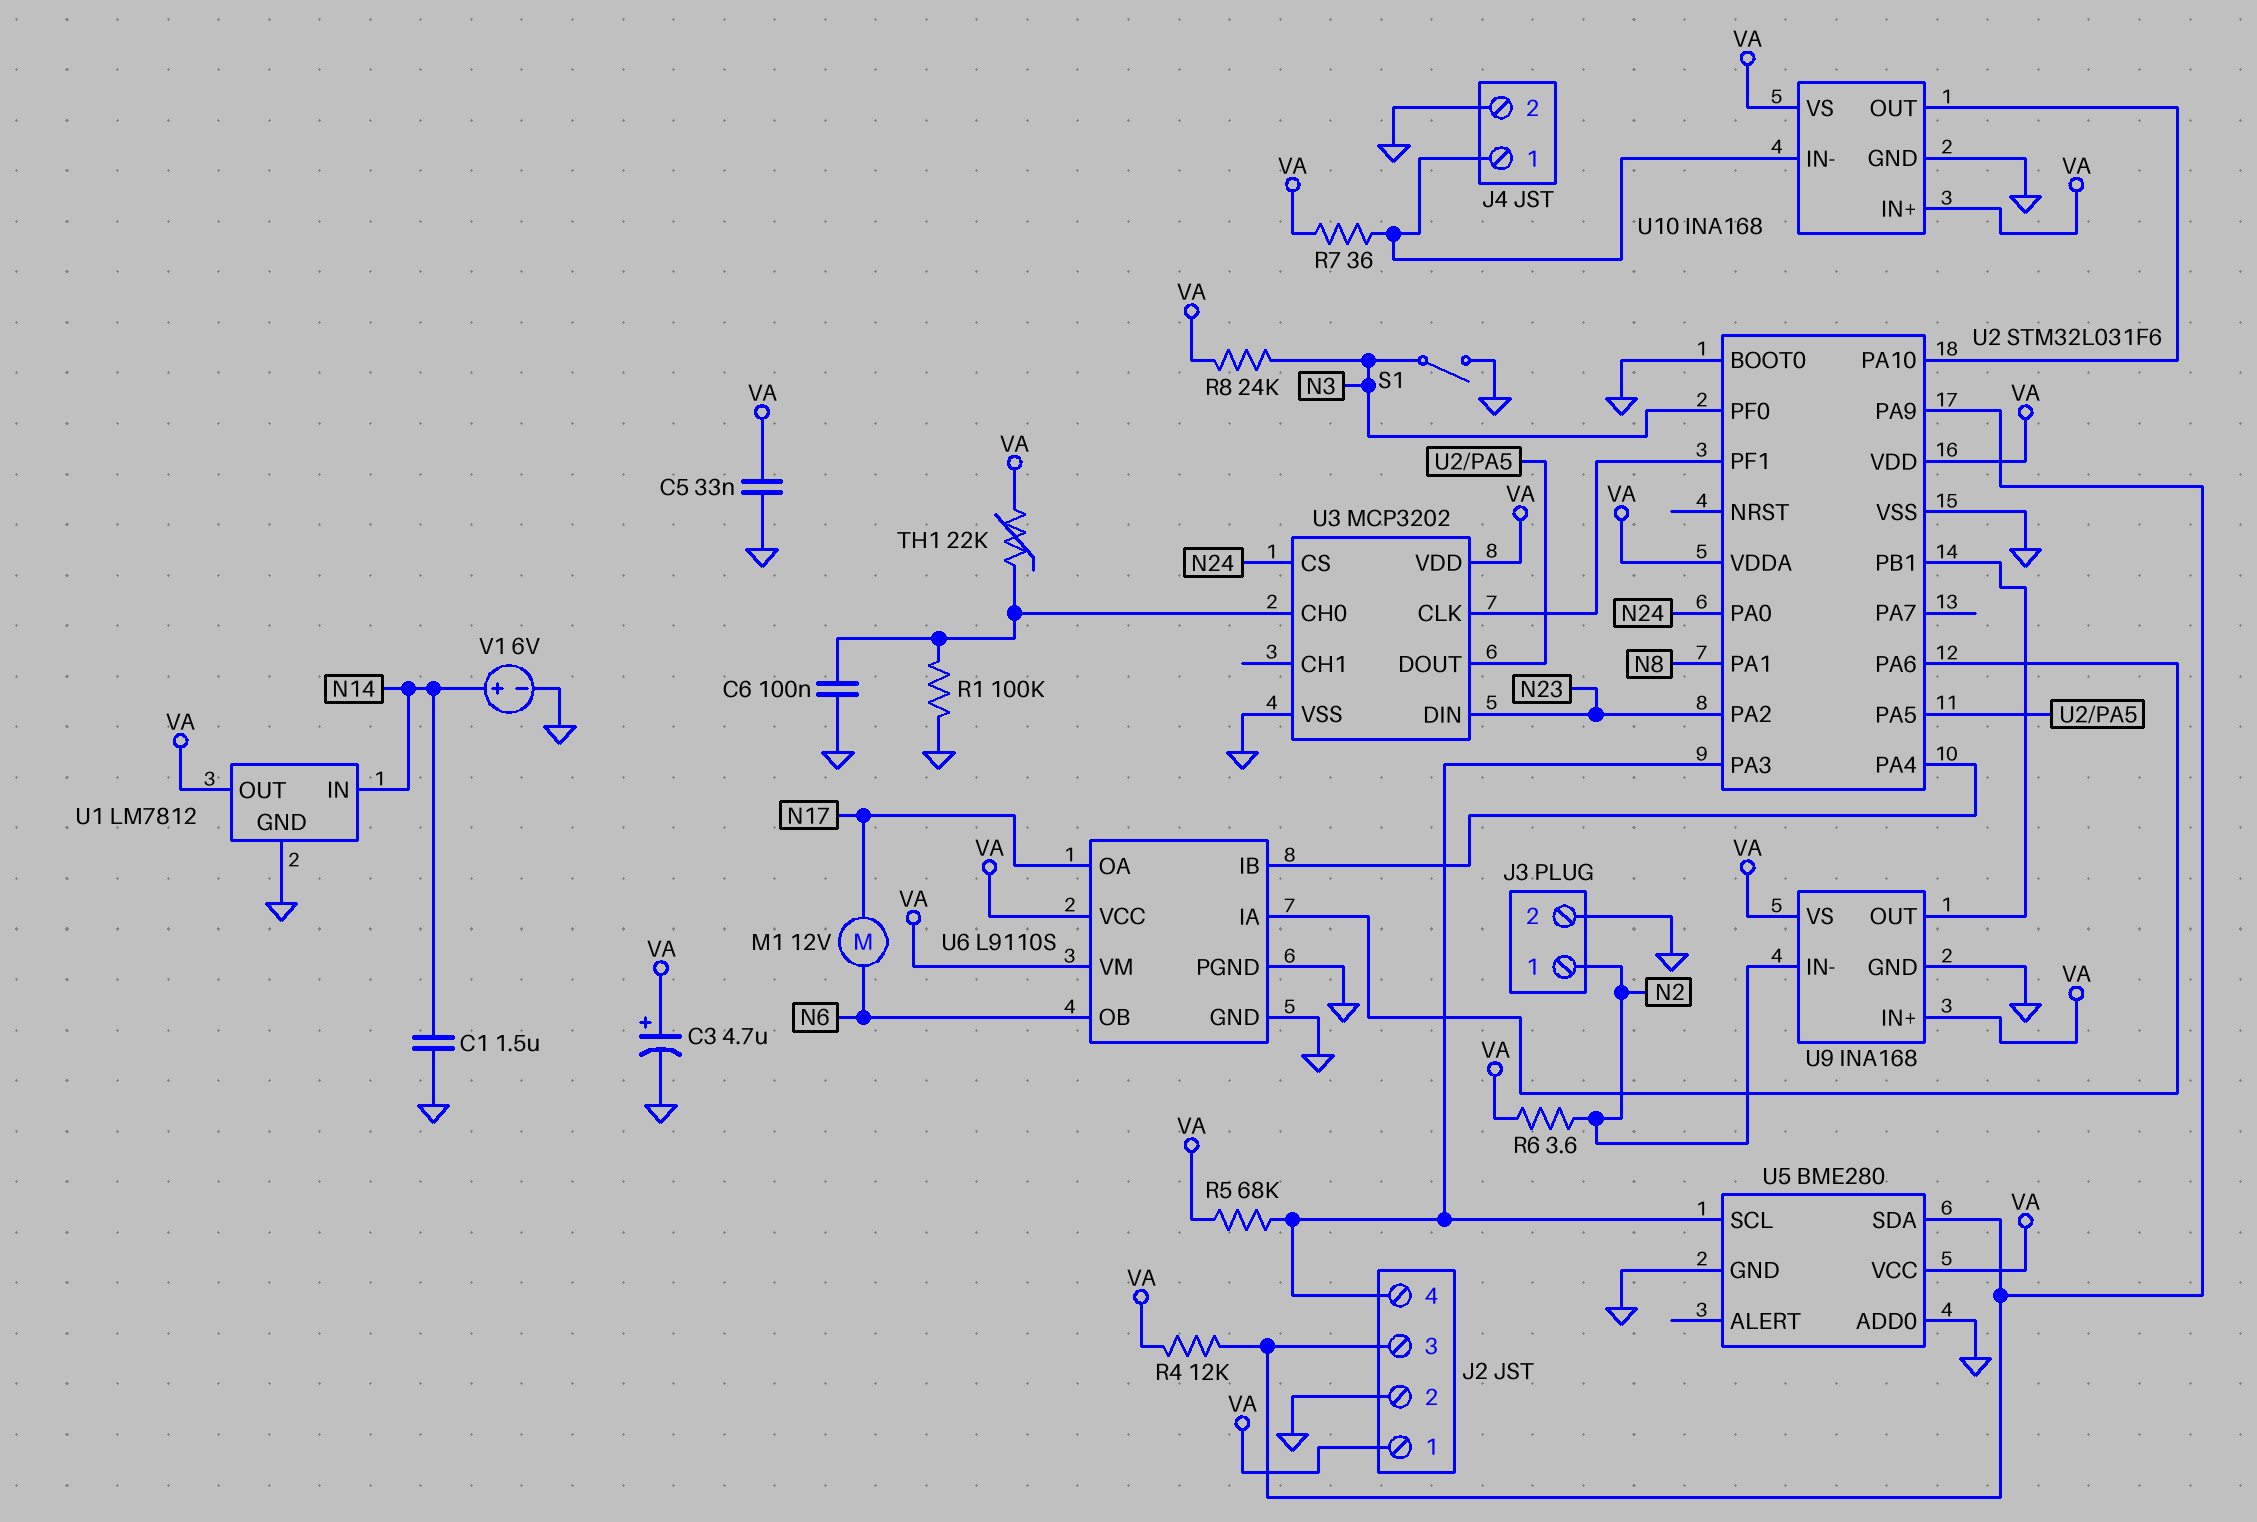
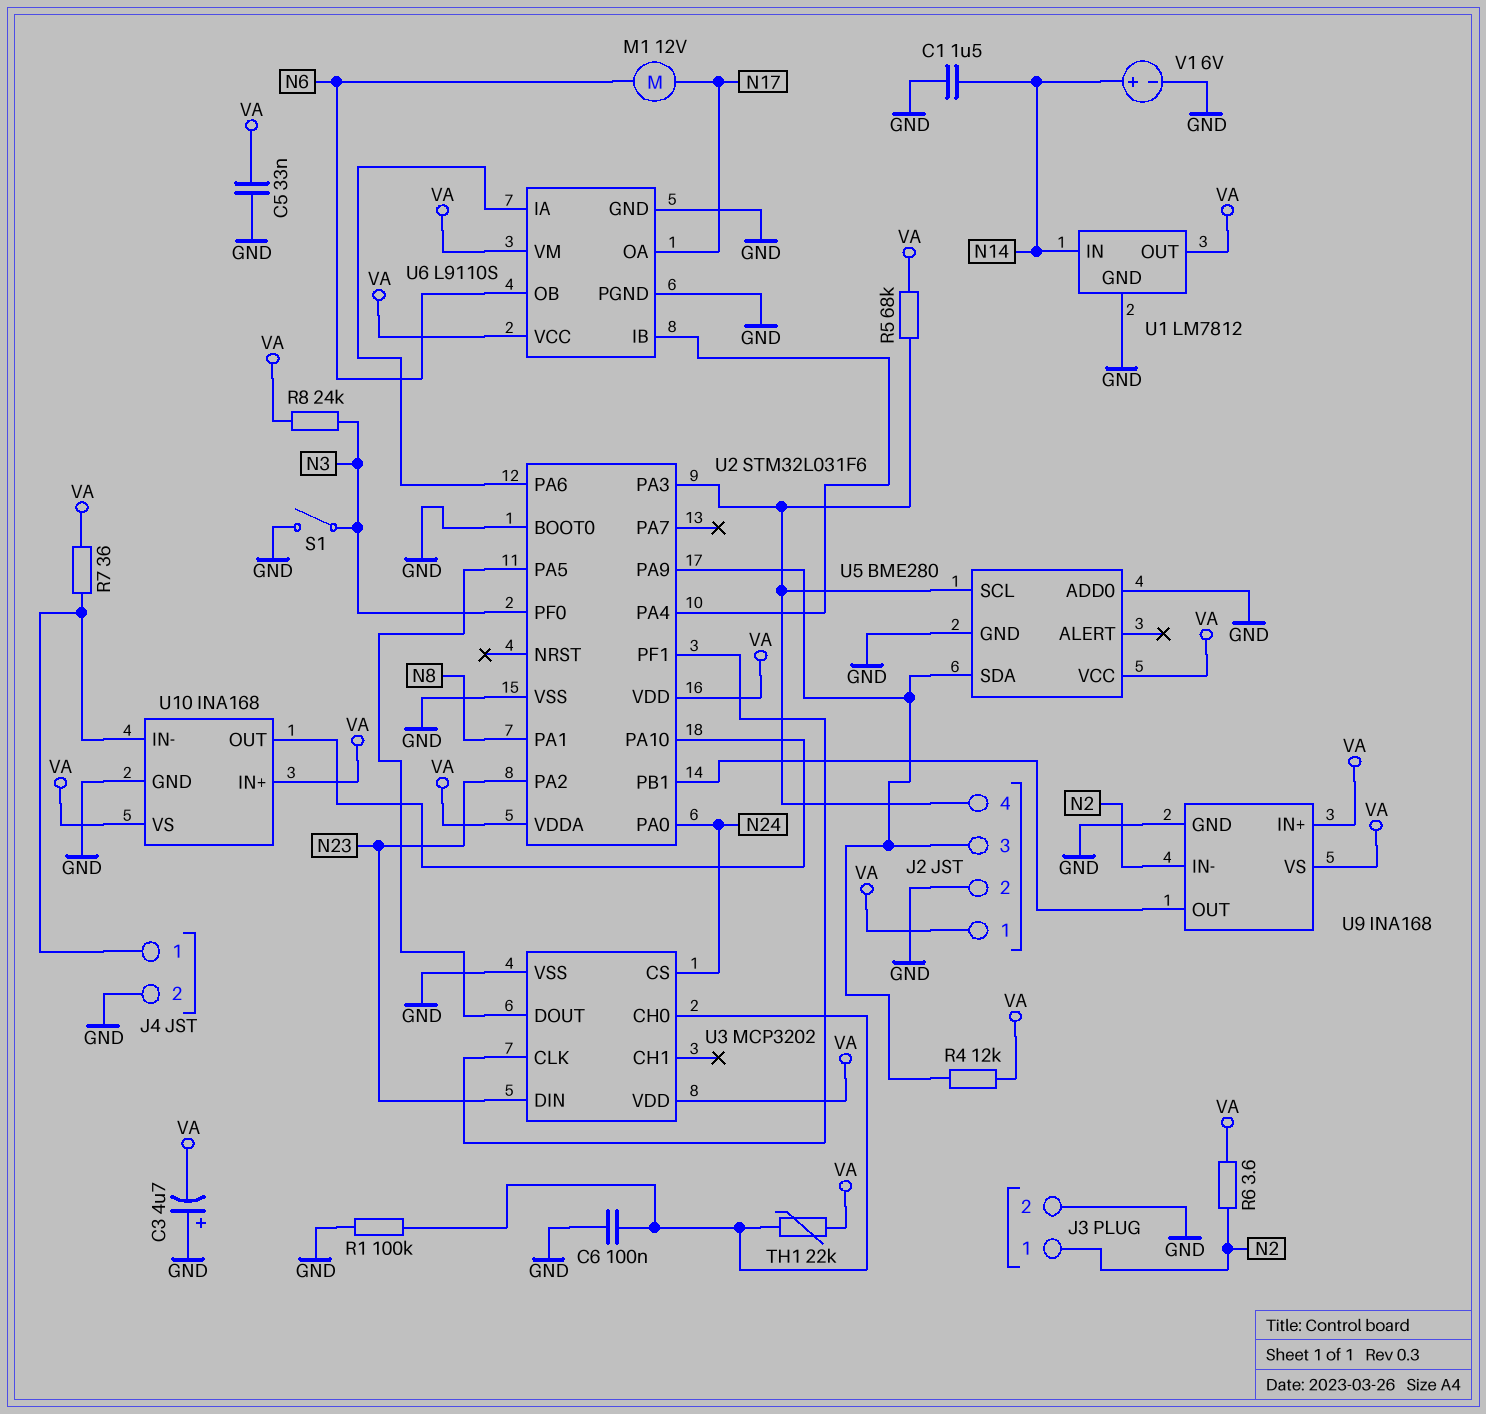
C3: 4.7uF (plus VA, minus GND) -> 4.7uF (plus GND, minus VA)

